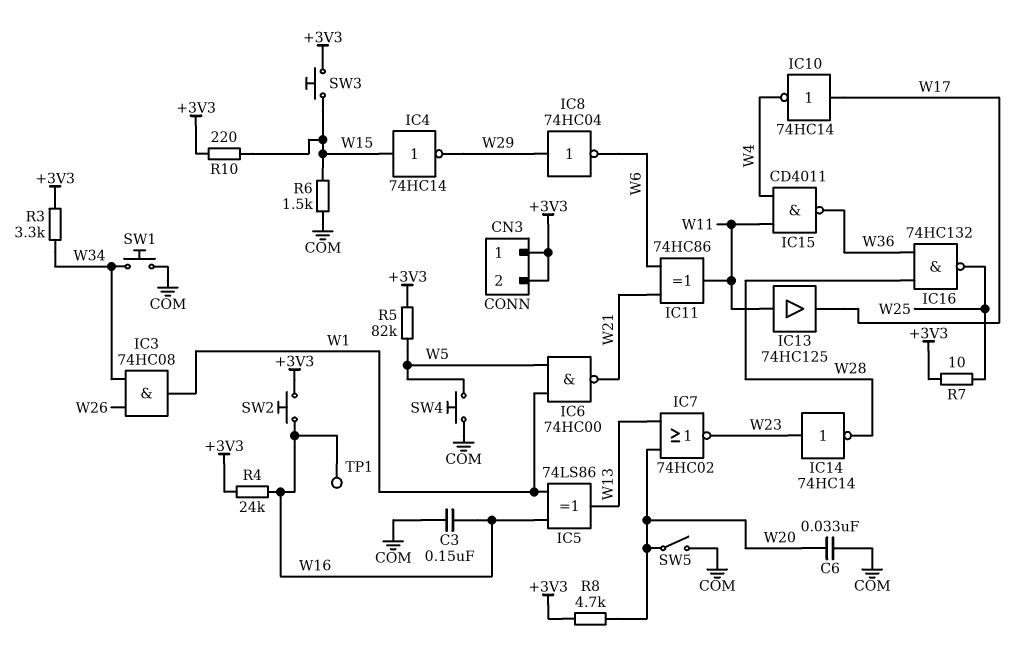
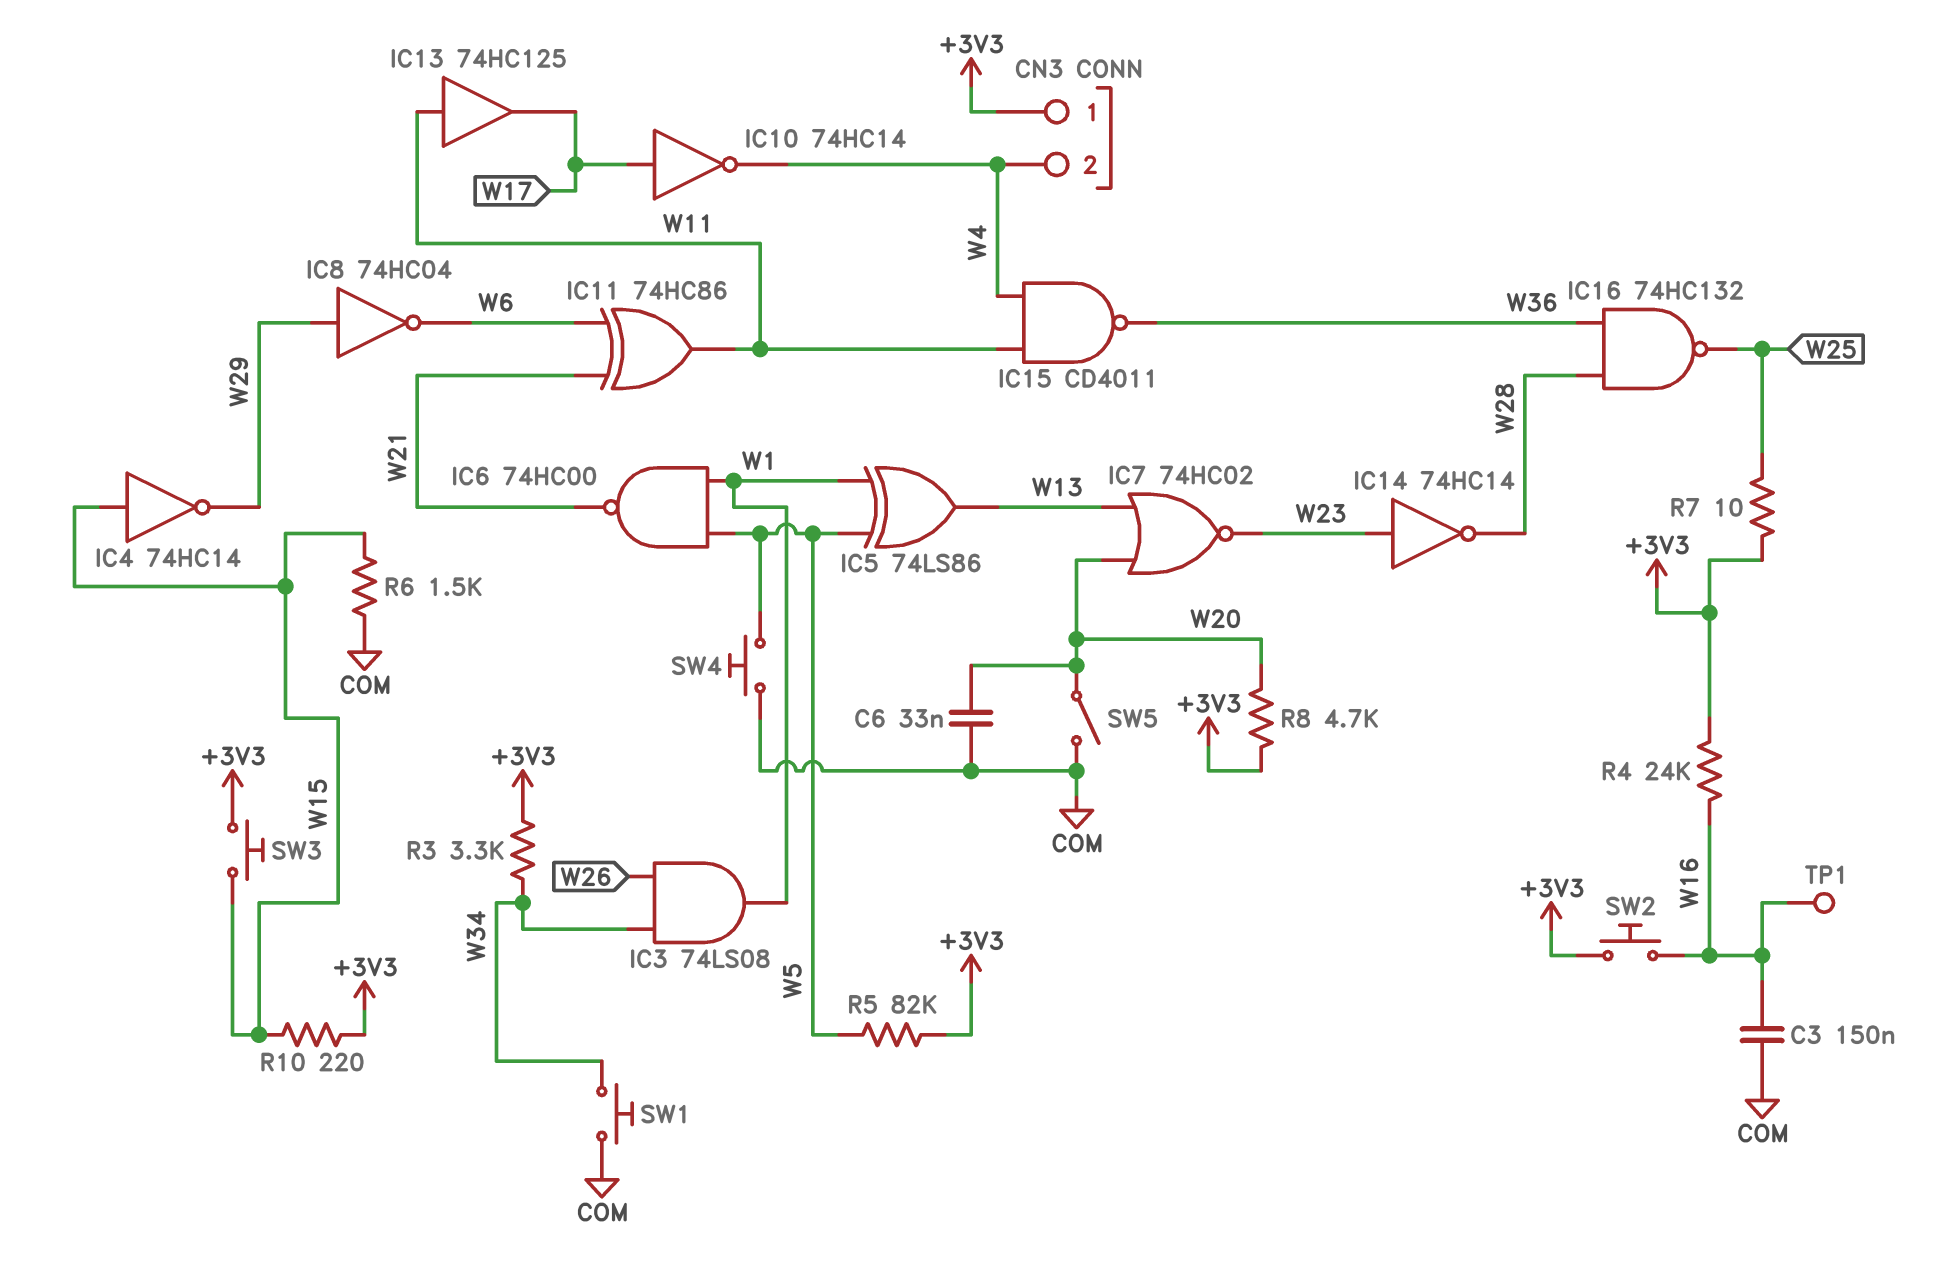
CN3 pin 2: +3V3 -> W4
IC3: AND 74HC08 (in W26, in W34, out W1) -> AND 74LS08 (in W26, in W34, out W1)
IC5: XOR 74LS86 (in W1, in W16, out W13) -> XOR 74LS86 (in W1, in W5, out W13)

